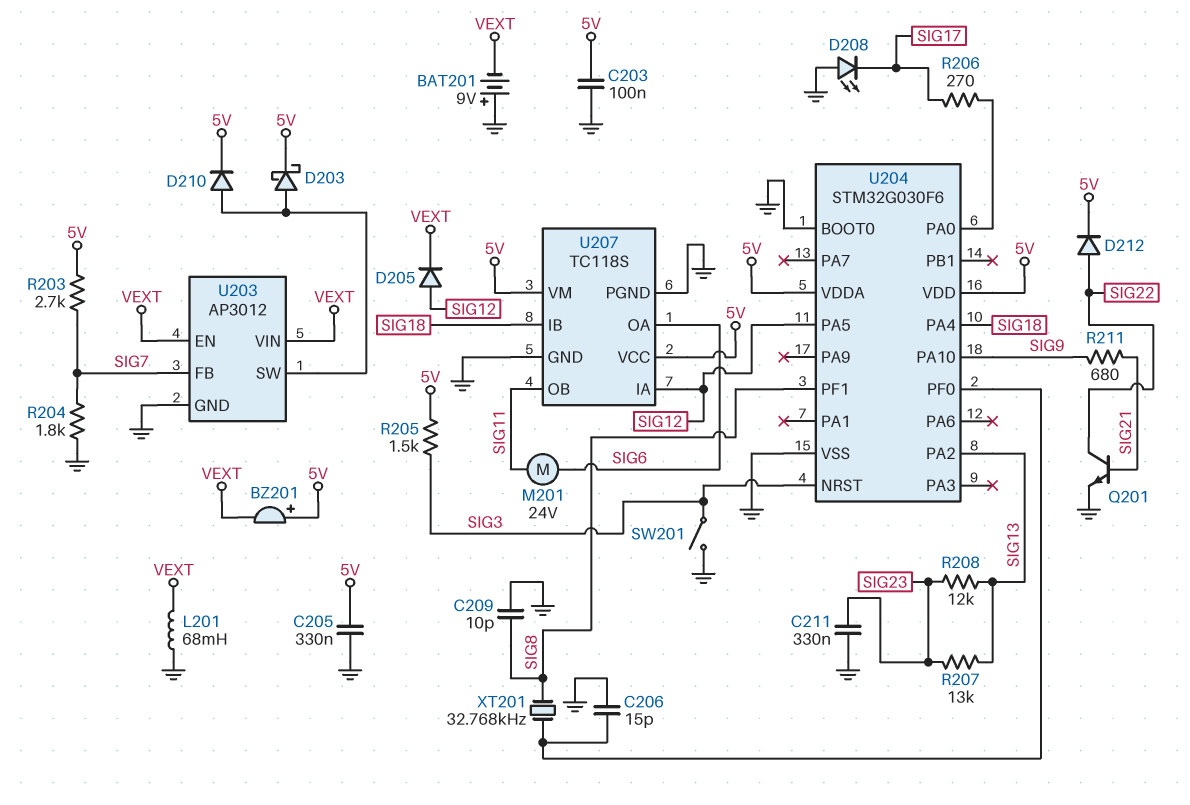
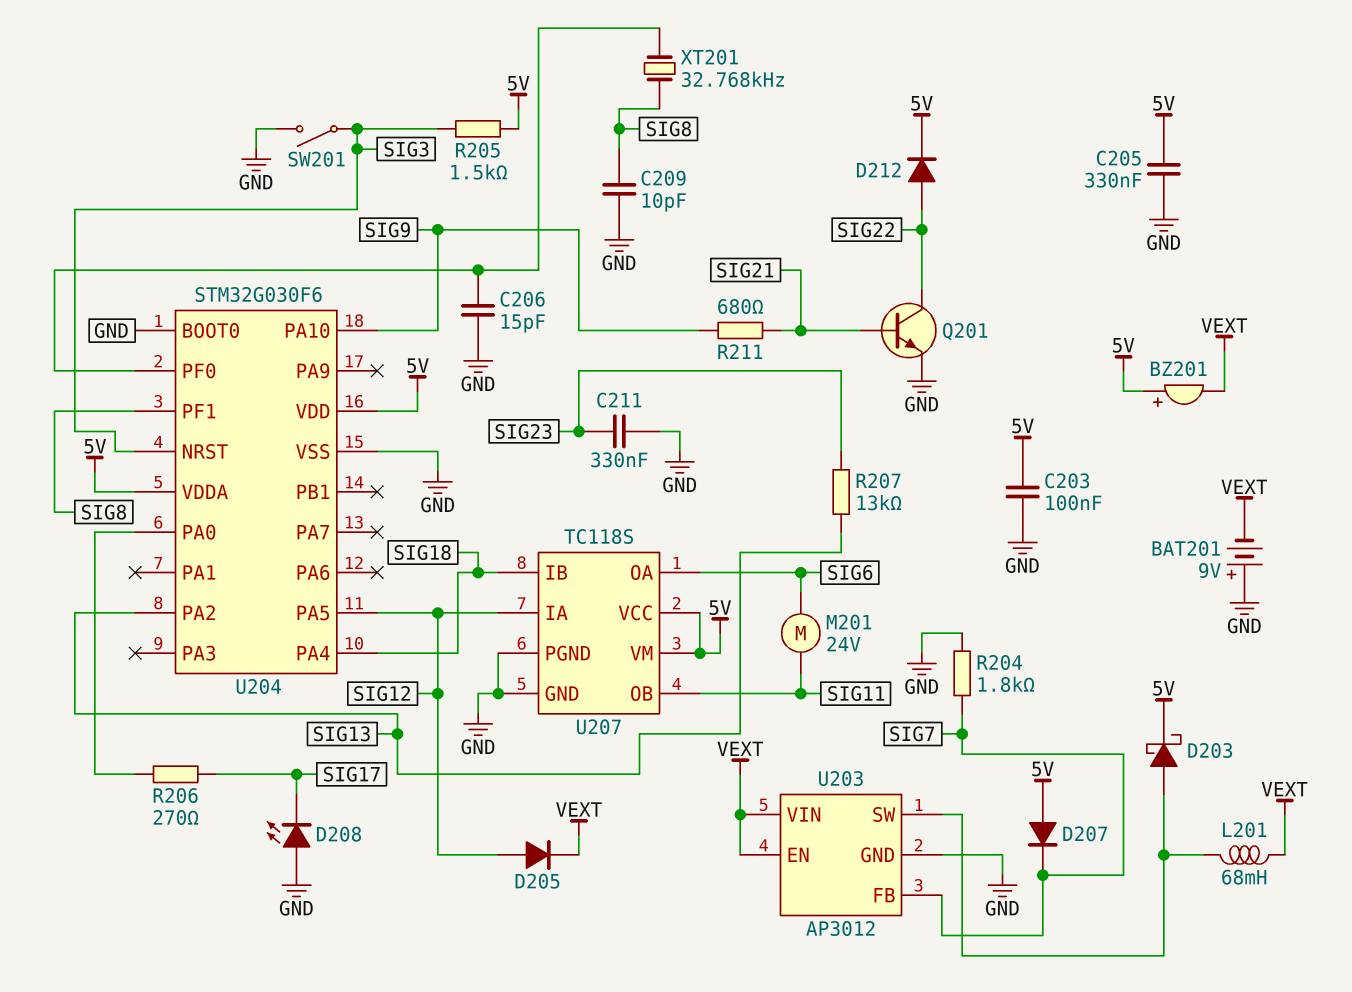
D207: none -> diode (A 5V, K SIG7)
D210: diode (A U203/SW, K 5V) -> none
L201: 68mH (GND, VEXT) -> 68mH (U203/SW, VEXT)
R203: 2.7k (5V, SIG7) -> none
R208: 12k (SIG13, SIG23) -> none

